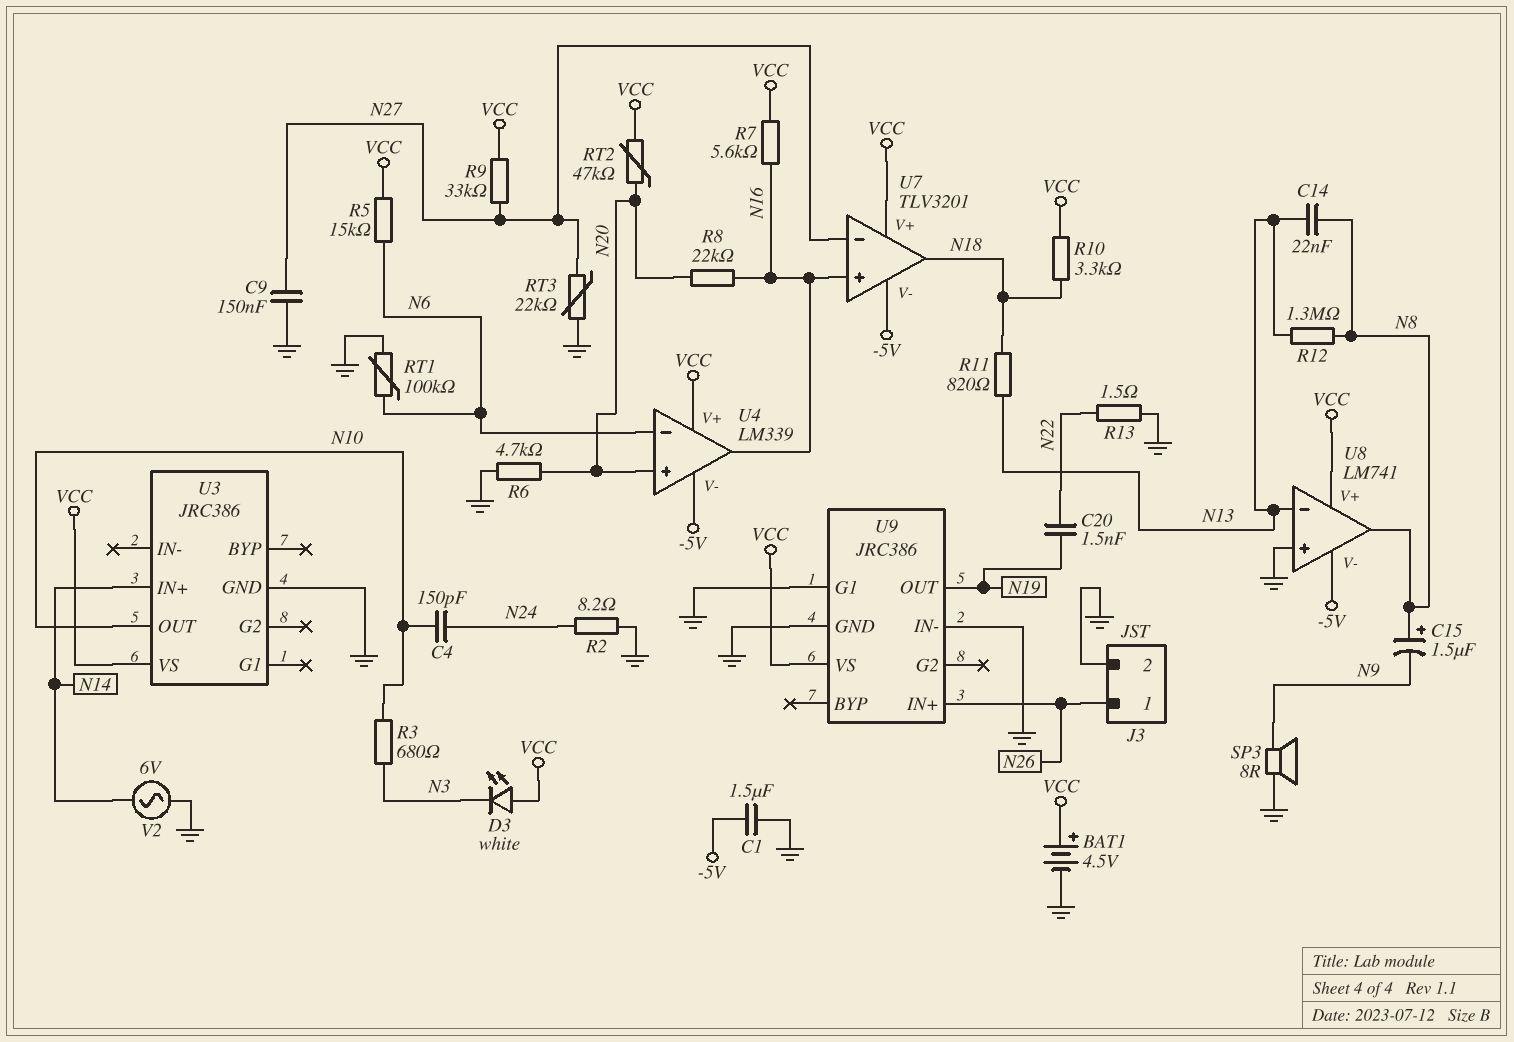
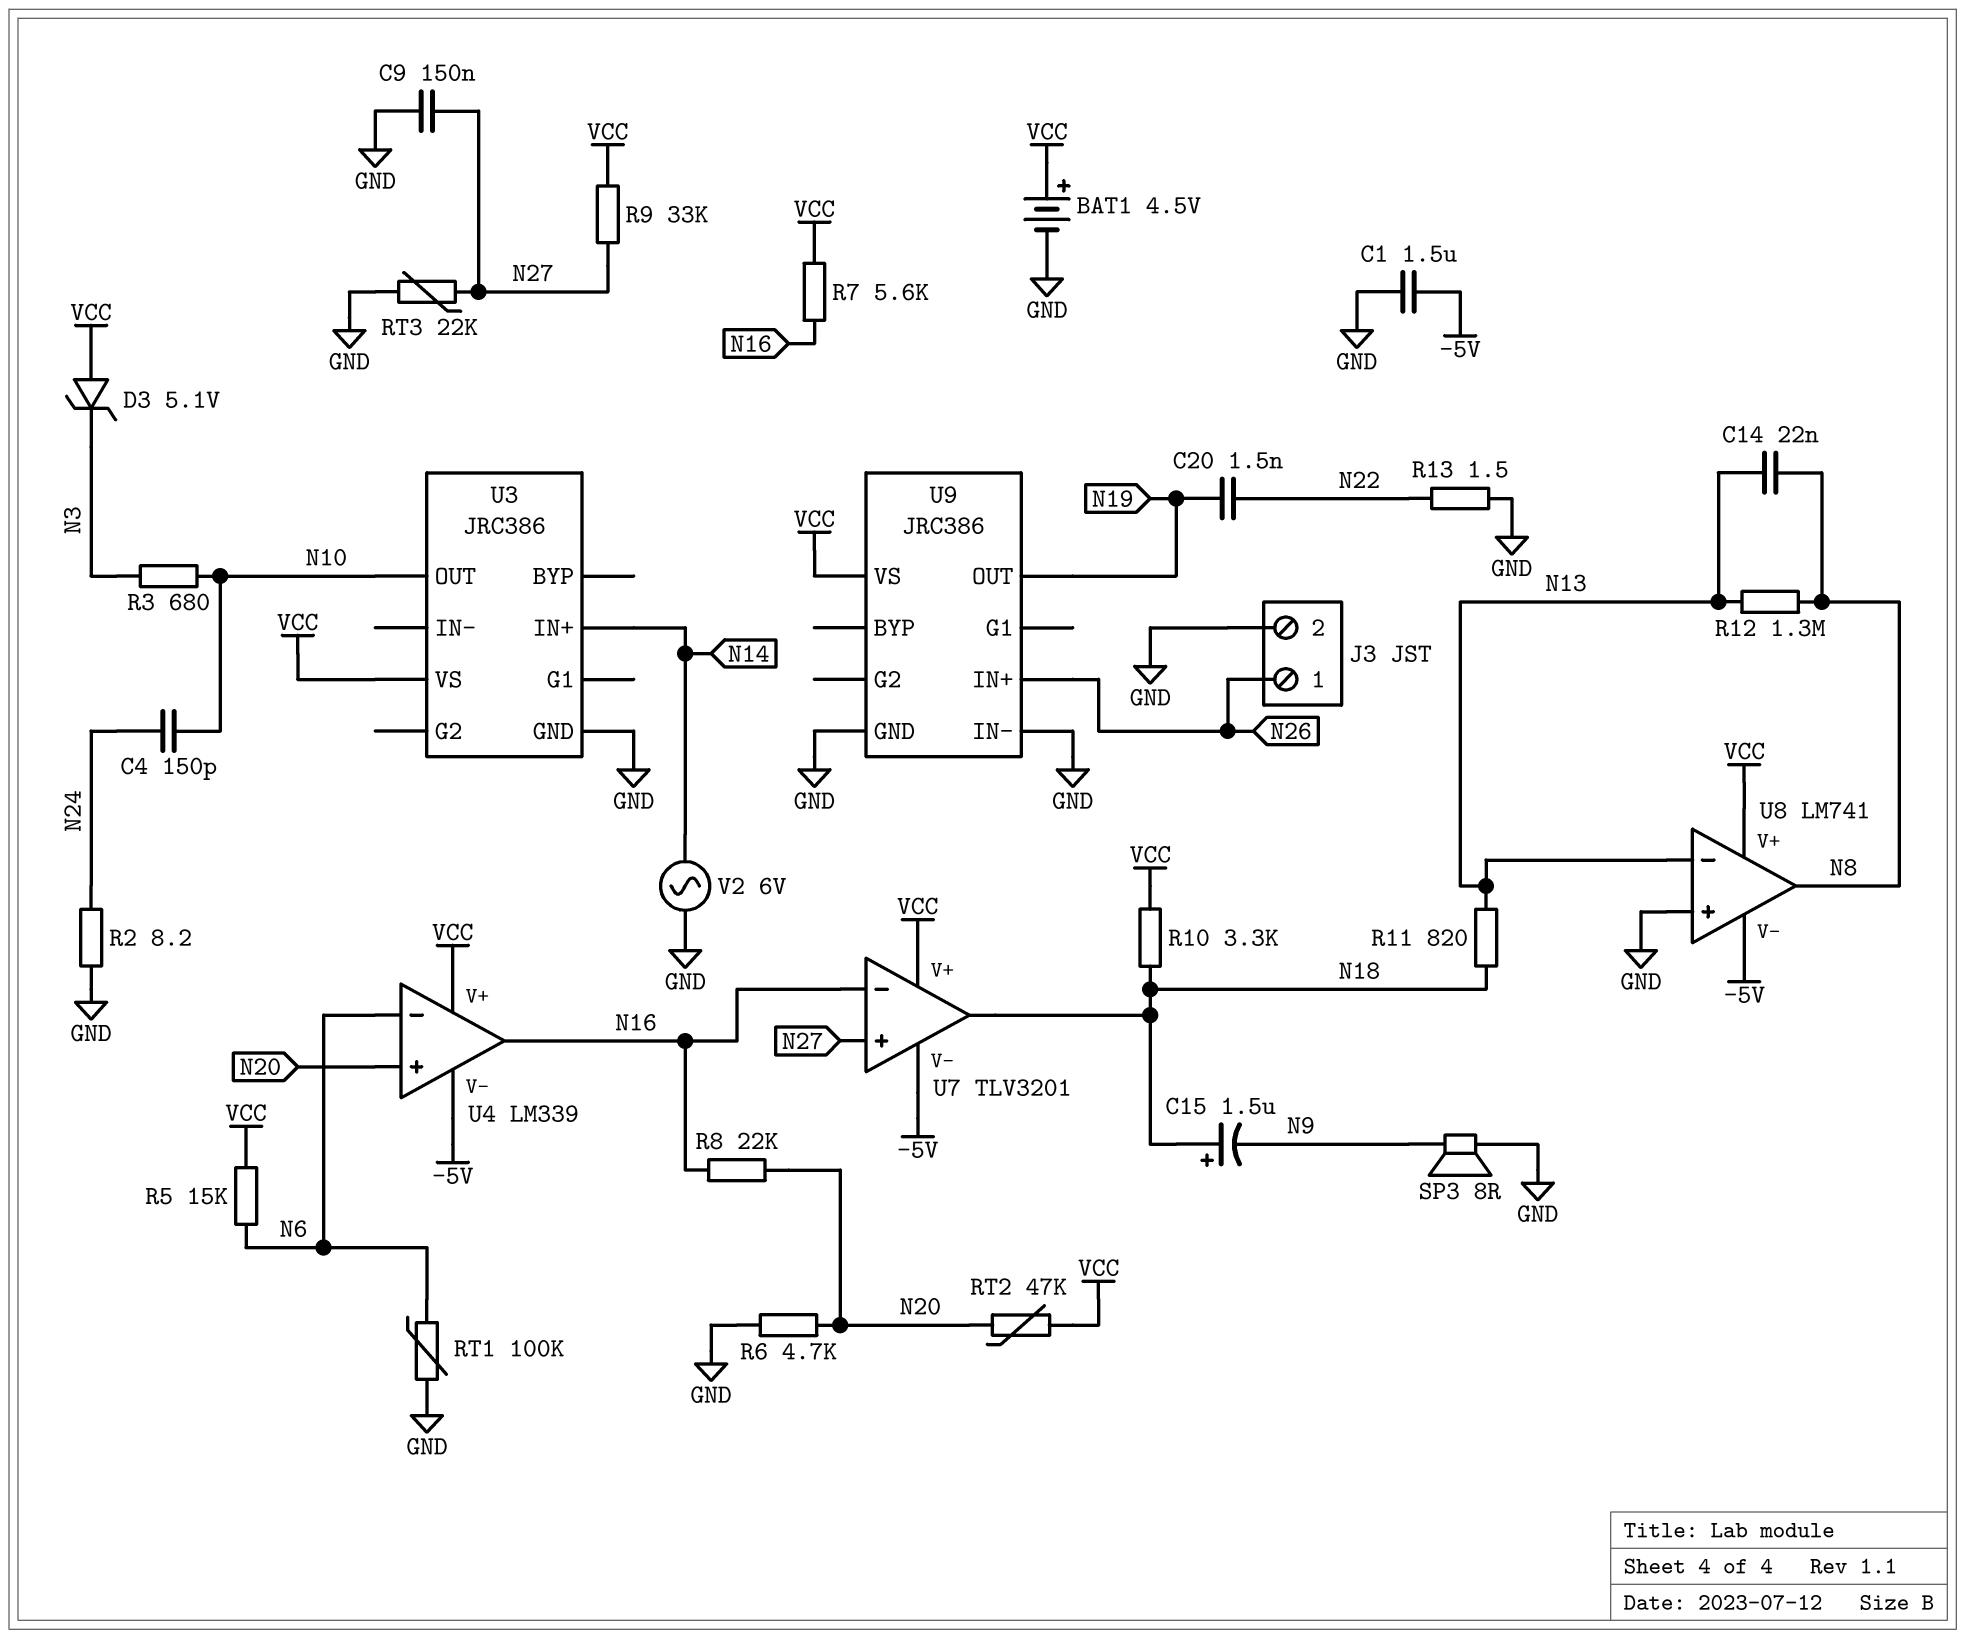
C15: 1.5uF (plus N8, minus N9) -> 1.5uF (plus N18, minus N9)
D3: LED white (A VCC, K N3) -> zener 5.1V (A VCC, K N3)
U7 pin in+: N16 -> N27
U7 pin in-: N27 -> N16
U9 pin G1: GND -> none

